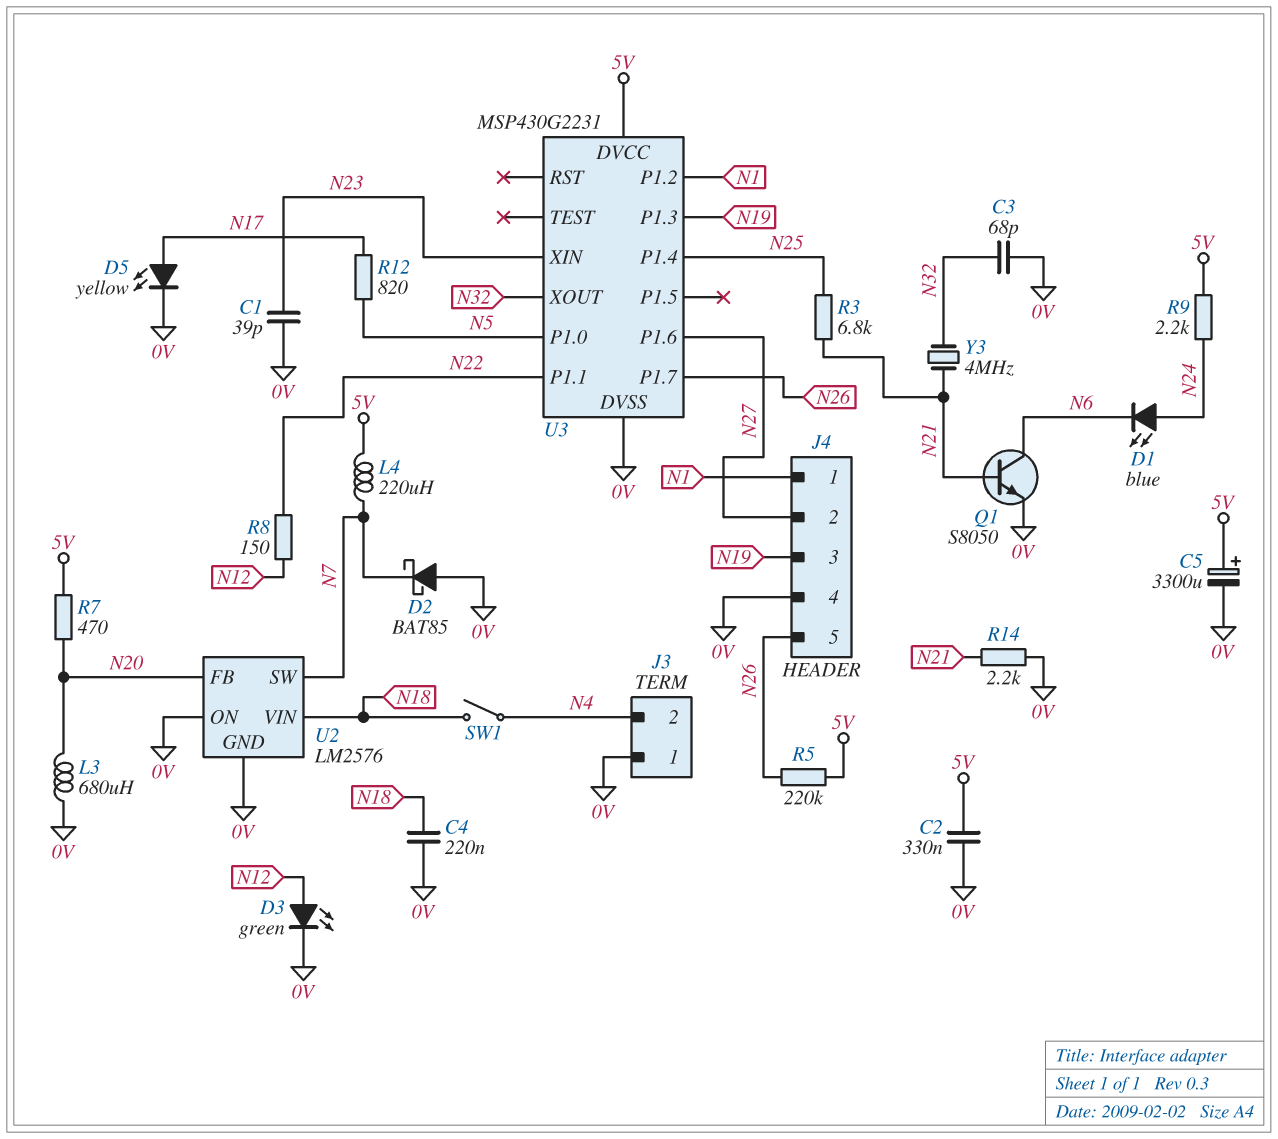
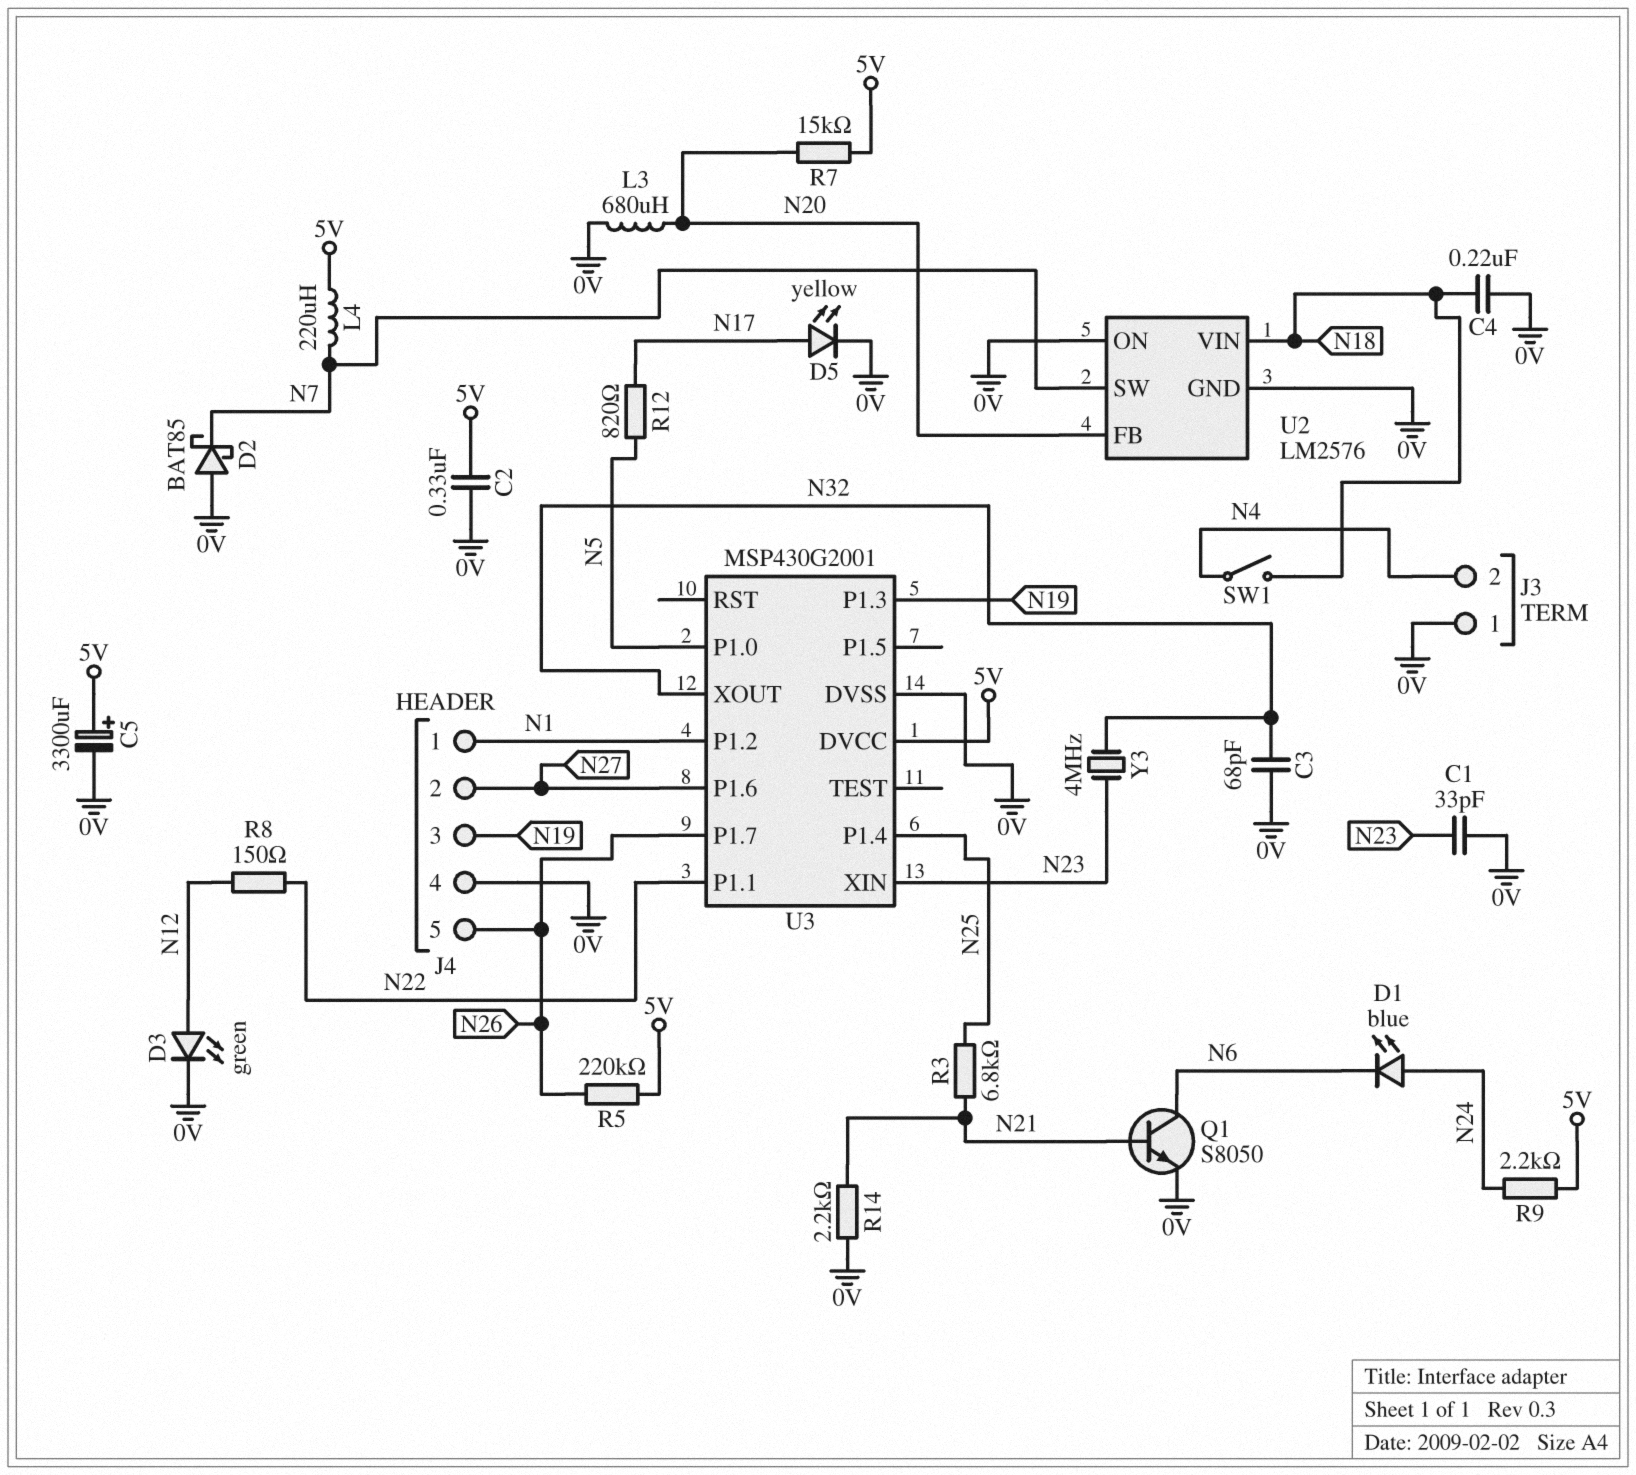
C1: 39pF (0V, N23) -> 33pF (0V, N23)
R7: 470 (5V, N20) -> 15k (5V, N20)
U3: MSP430G2231 -> MSP430G2001
Y3: 4MHz (N21, N32) -> 4MHz (N23, N32)

